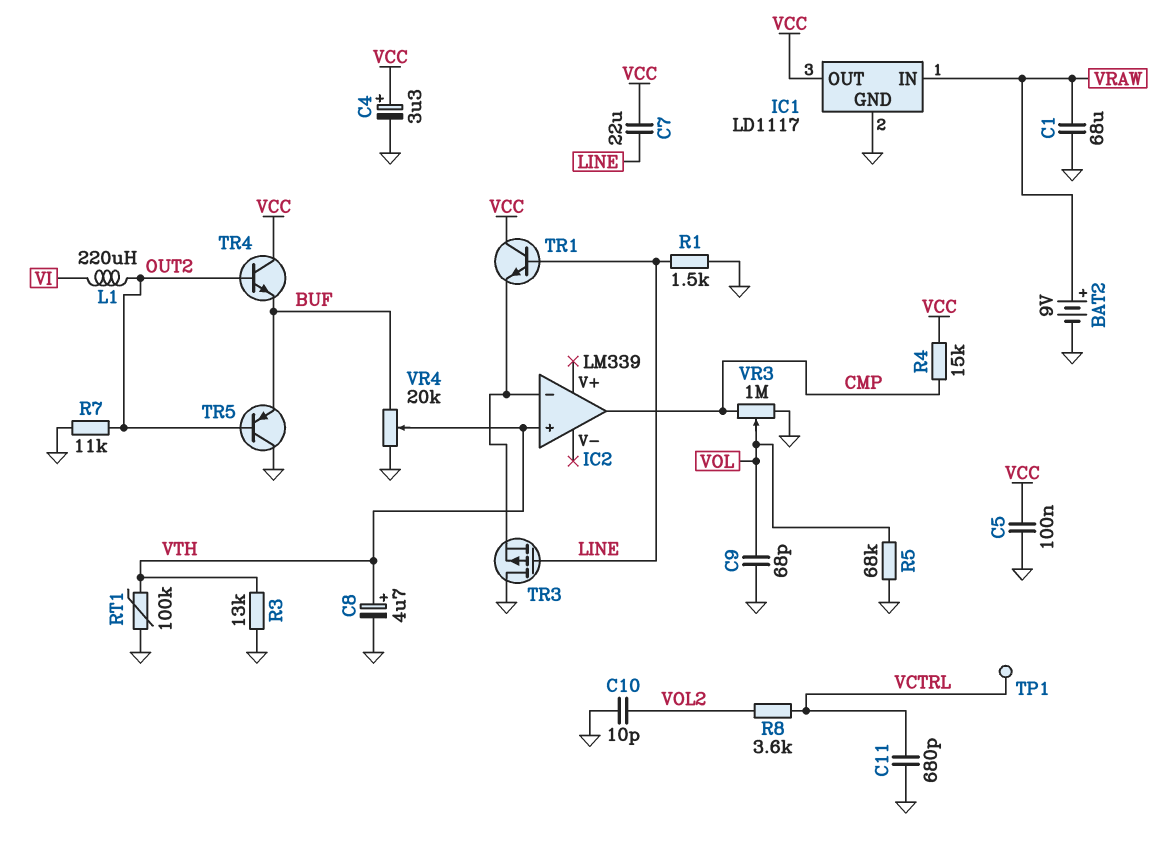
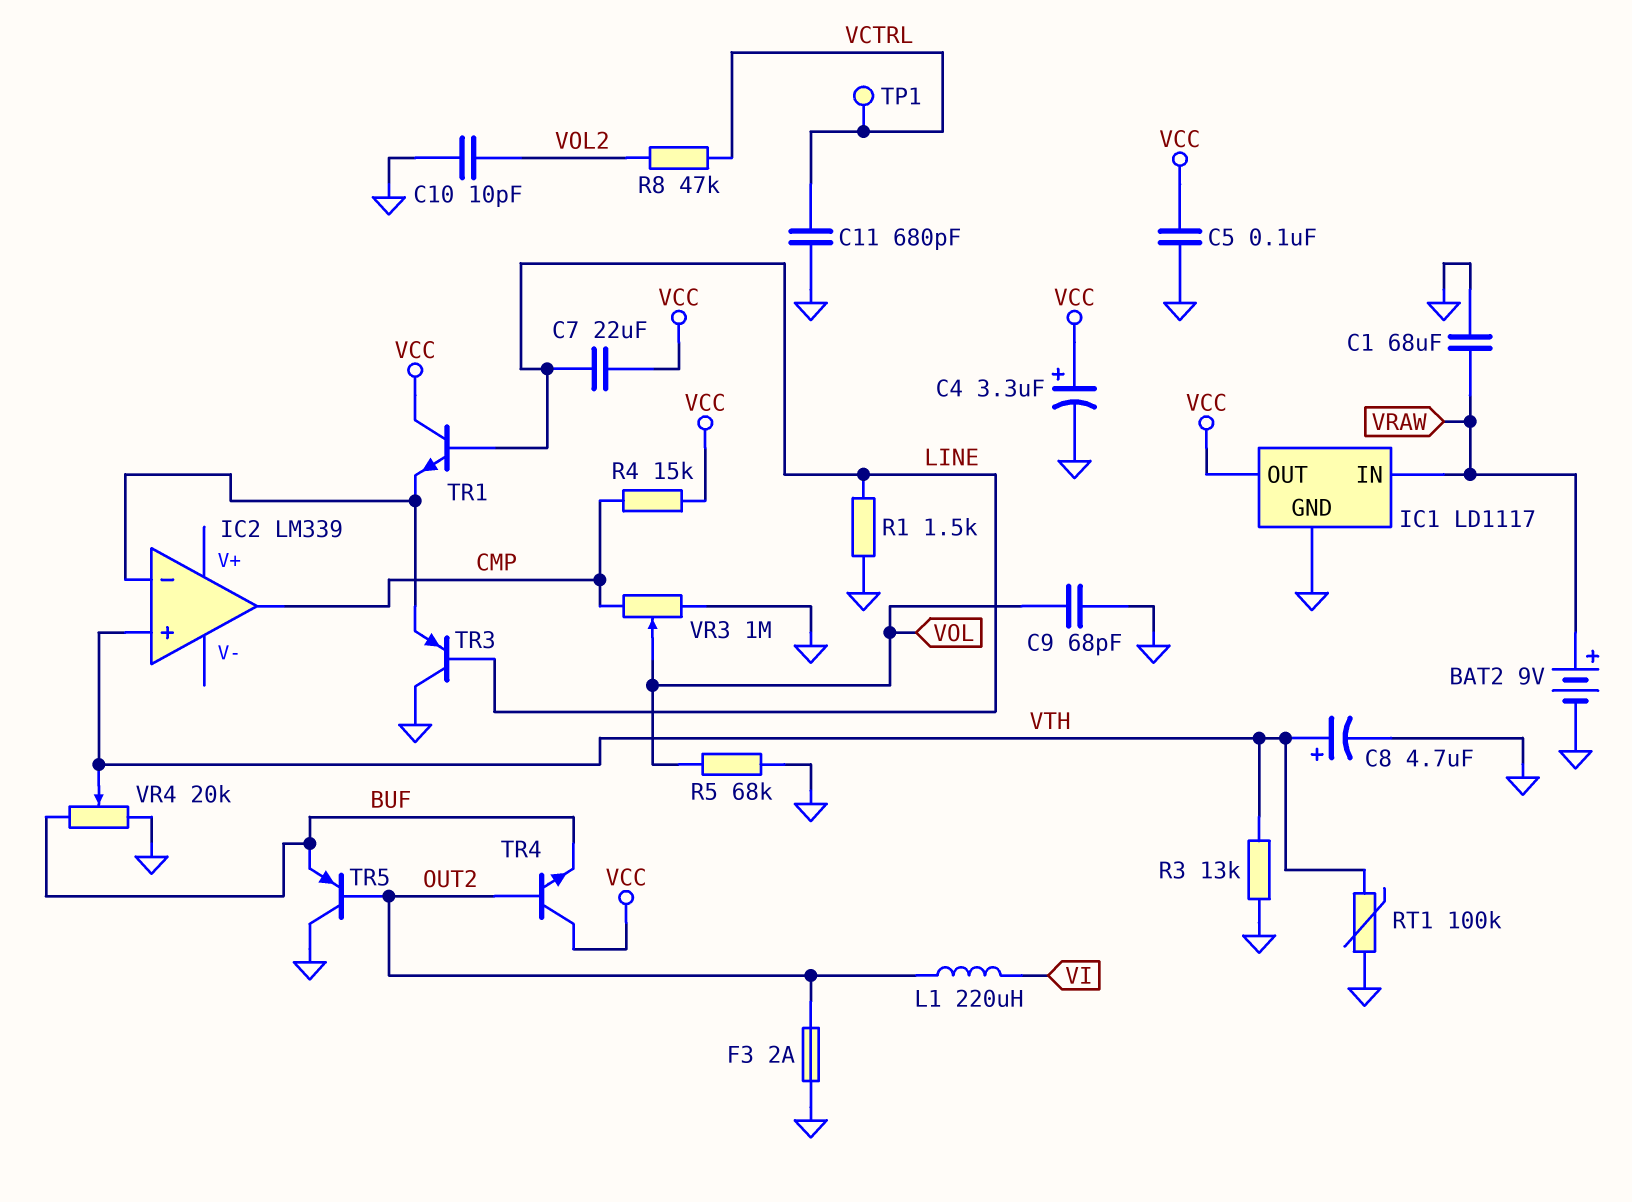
F3: none -> 2A (GND, OUT2)
R7: 11k (GND, OUT2) -> none
R8: 3.6k (VCTRL, VOL2) -> 47k (VCTRL, VOL2)
TR3: PMOS (G LINE, D GND, S IC2/in-) -> PNP (B LINE, C GND, E IC2/in-)

